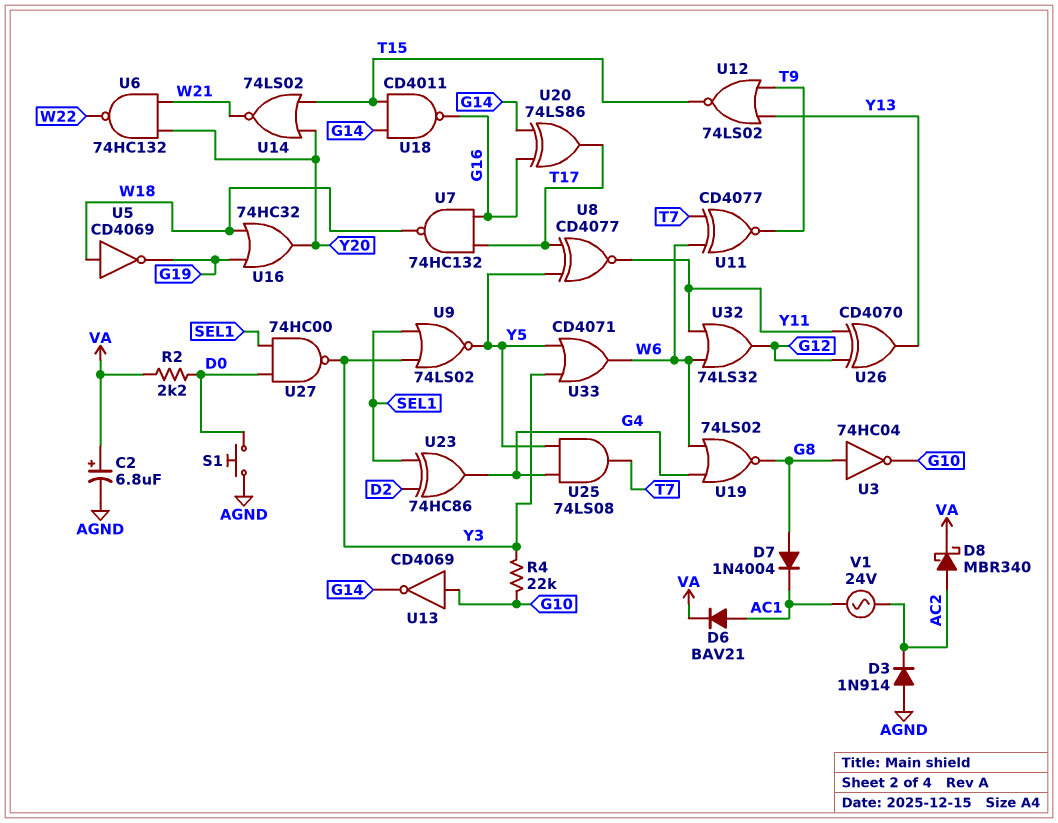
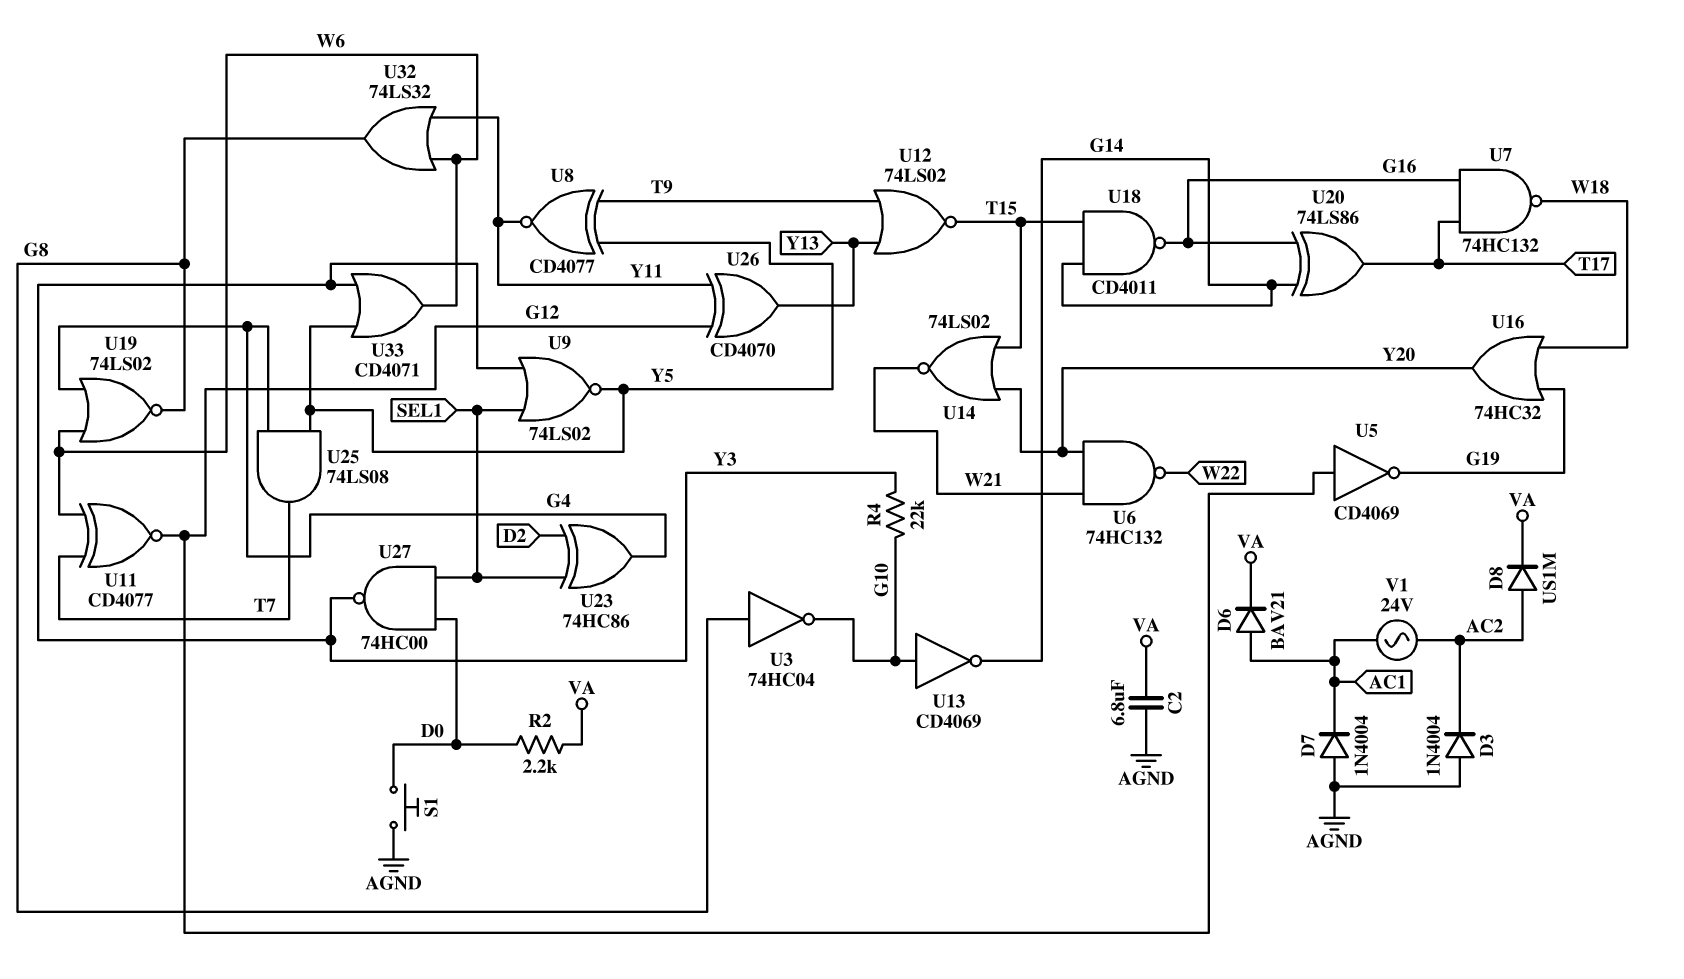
C2: 6.8uF (plus VA, minus AGND) -> 6.8uF (AGND, VA)
D3: diode 1N914 (A AGND, K AC2) -> diode 1N4004 (A AGND, K AC2)
D7: diode 1N4004 (A G8, K AC1) -> diode 1N4004 (A AGND, K AC1)
D8: schottky MBR340 (A AC2, K VA) -> diode US1M (A AC2, K VA)
U5: NOT CD4069 (in W18, out G19) -> NOT CD4069 (in G12, out G19)
U8: XNOR CD4077 (in T17, in Y5, out Y11) -> XNOR CD4077 (in T9, in Y5, out Y11)
U11: XNOR CD4077 (in T7, in W6, out T9) -> XNOR CD4077 (in T7, in W6, out G12)
U32: OR 74LS32 (in W6, in Y11, out G12) -> OR 74LS32 (in W6, in Y11, out G8)

